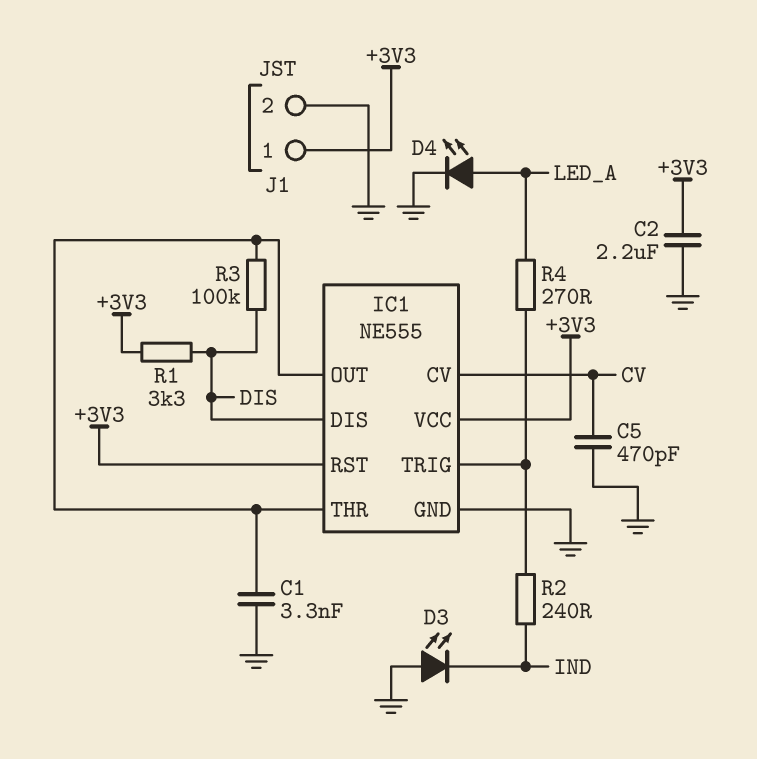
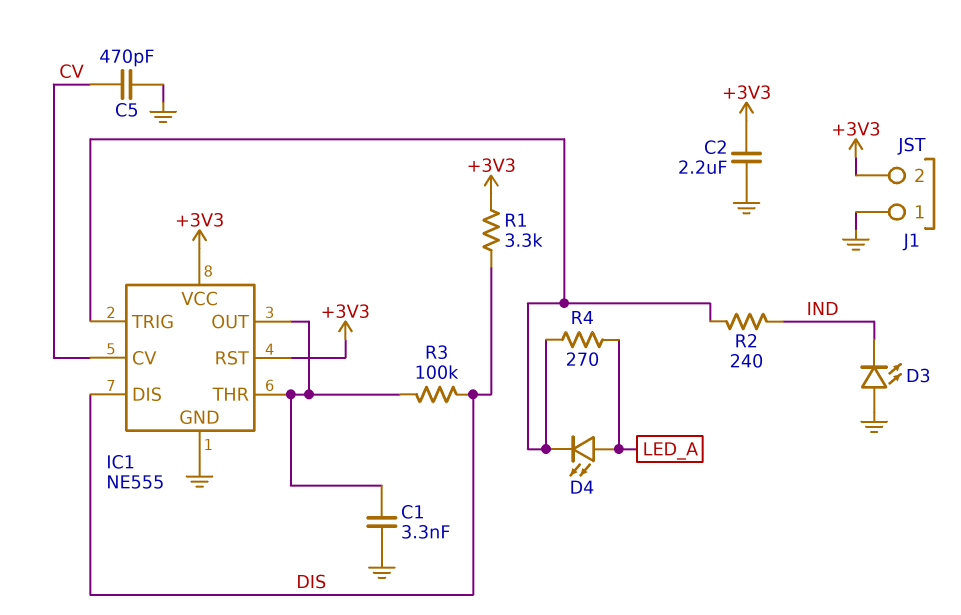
D4: LED (A LED_A, K GND) -> LED (A LED_A, K IC1/TRIG)
J1 pin 1: +3V3 -> GND
J1 pin 2: GND -> +3V3

